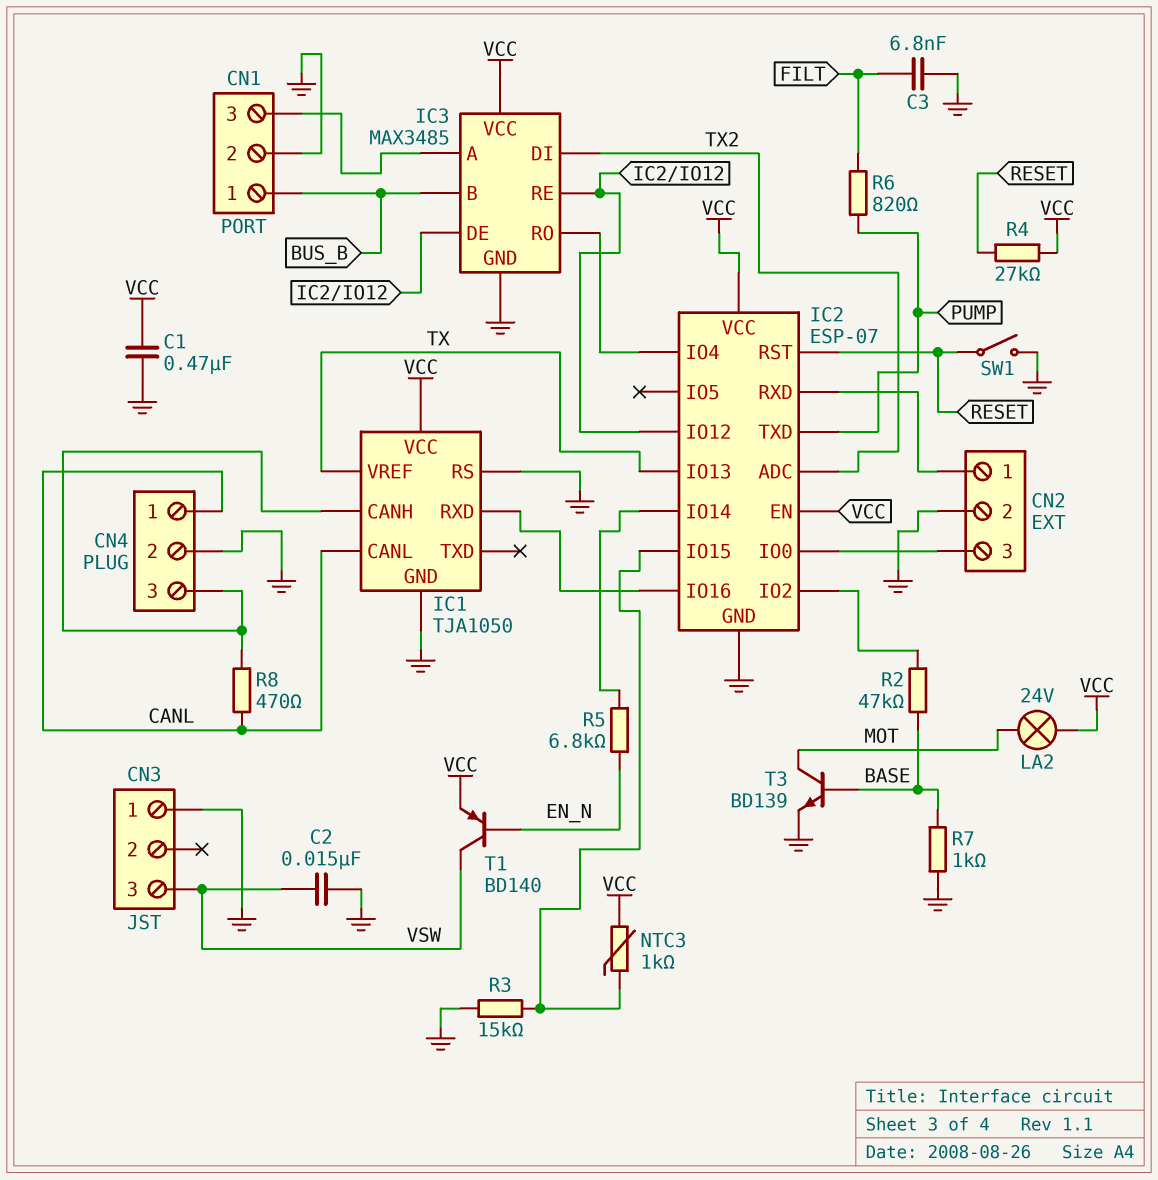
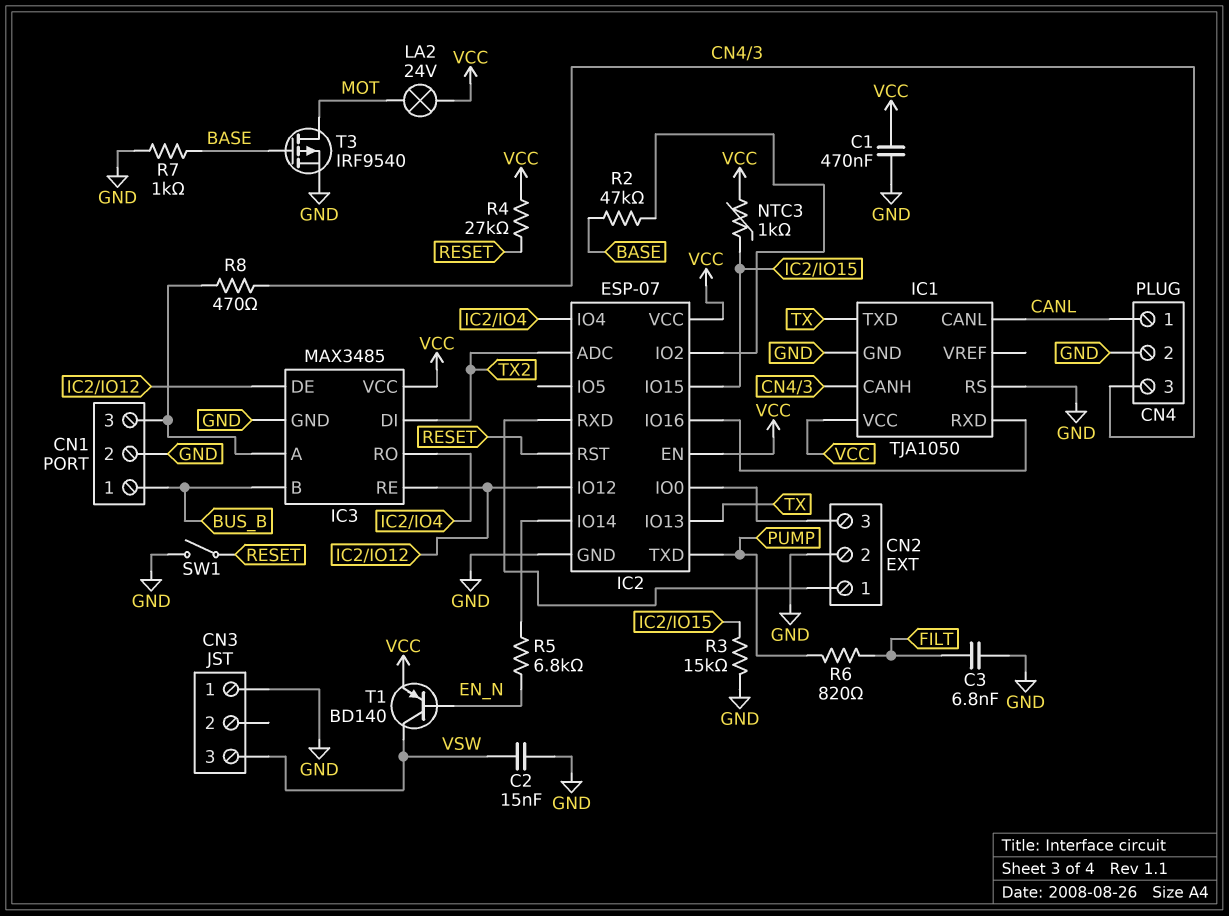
IC1 pin TXD: none -> TX
IC1 pin VREF: TX -> none
R8: 470 (CANL, CN4/3) -> 470 (CN1/3, CN4/3)
T3: NPN BD139 (B BASE, C MOT, E GND) -> PMOS IRF9540 (G BASE, D MOT, S GND)

